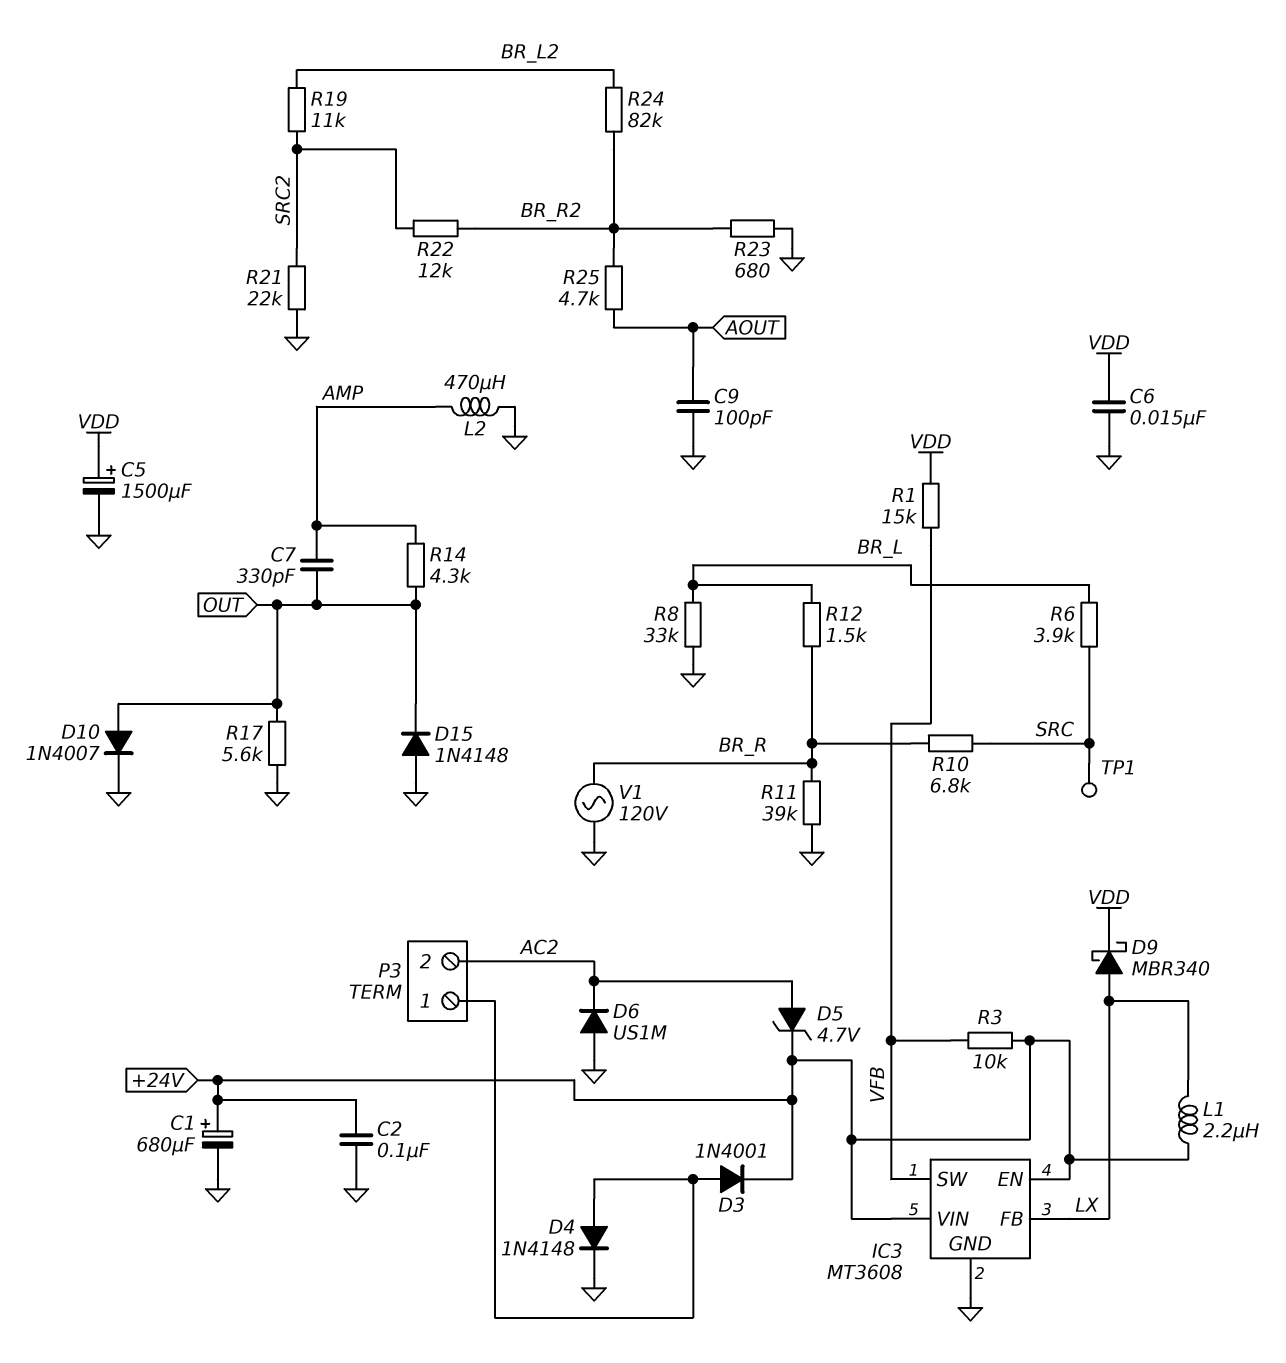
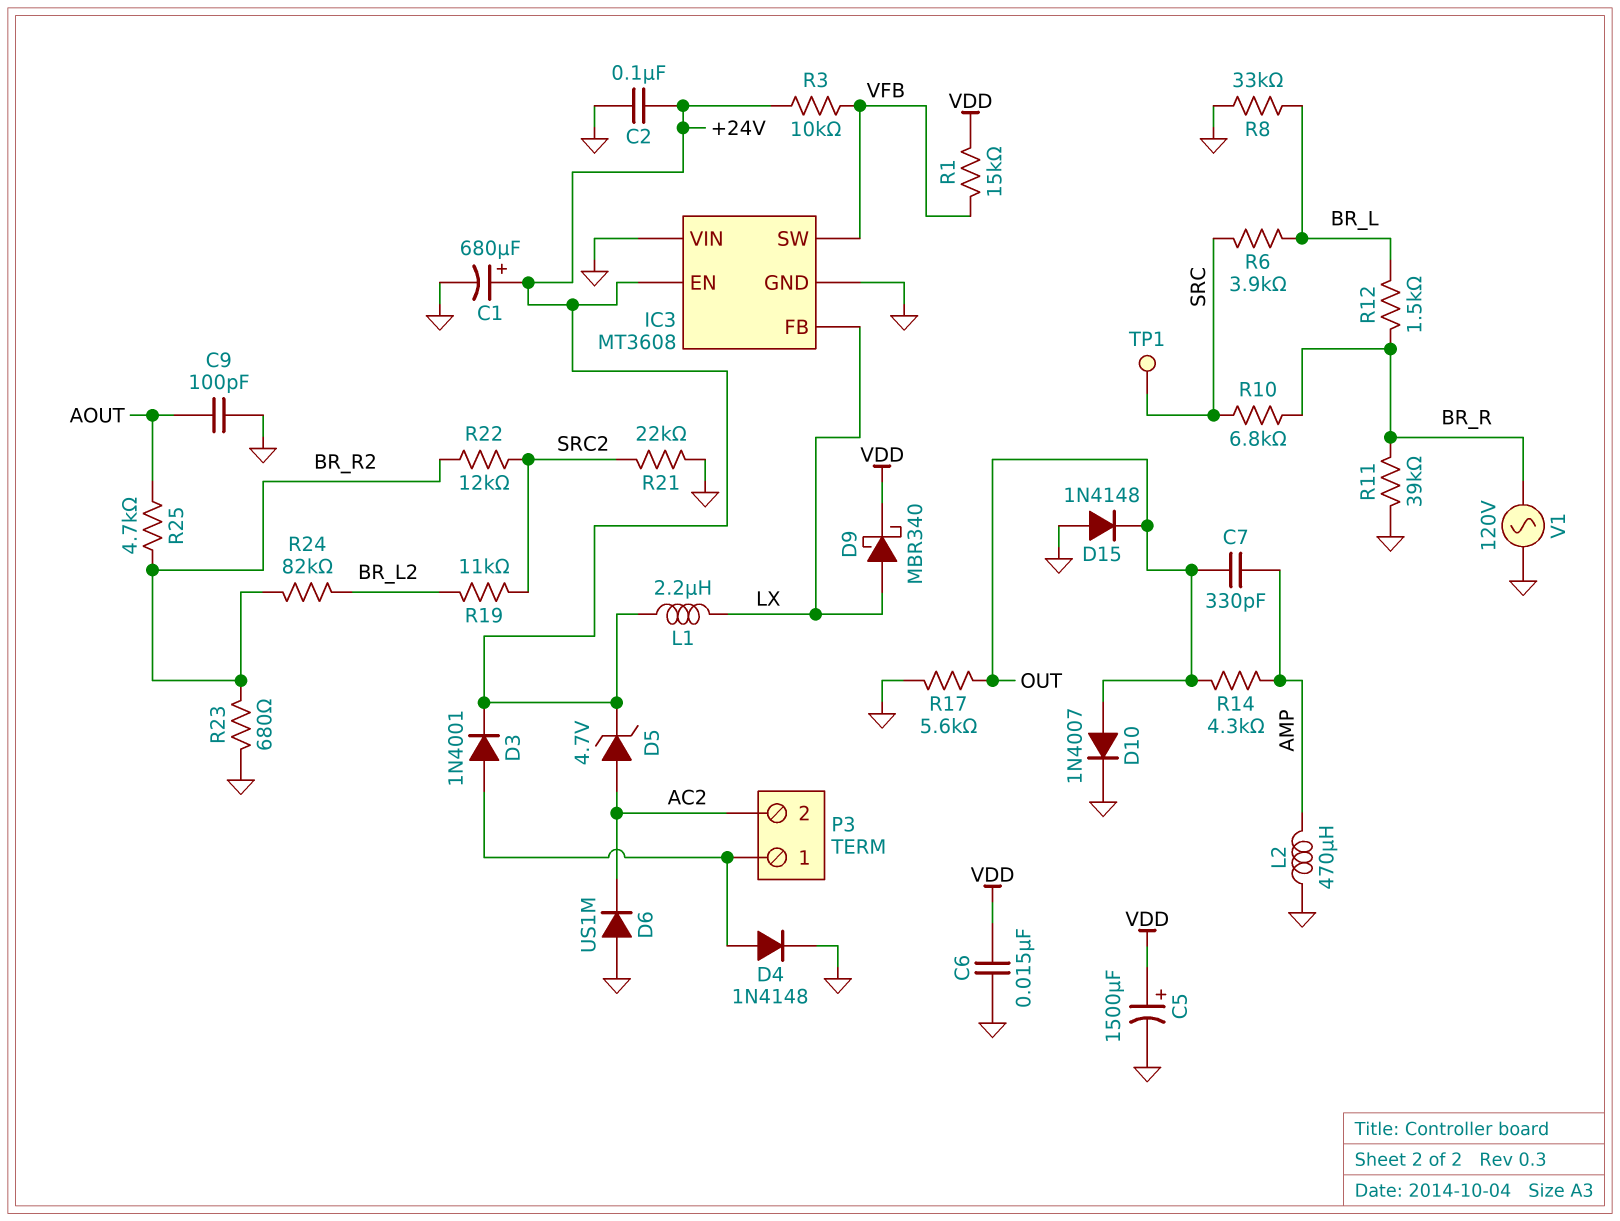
IC3 pin VIN: +24V -> GND

